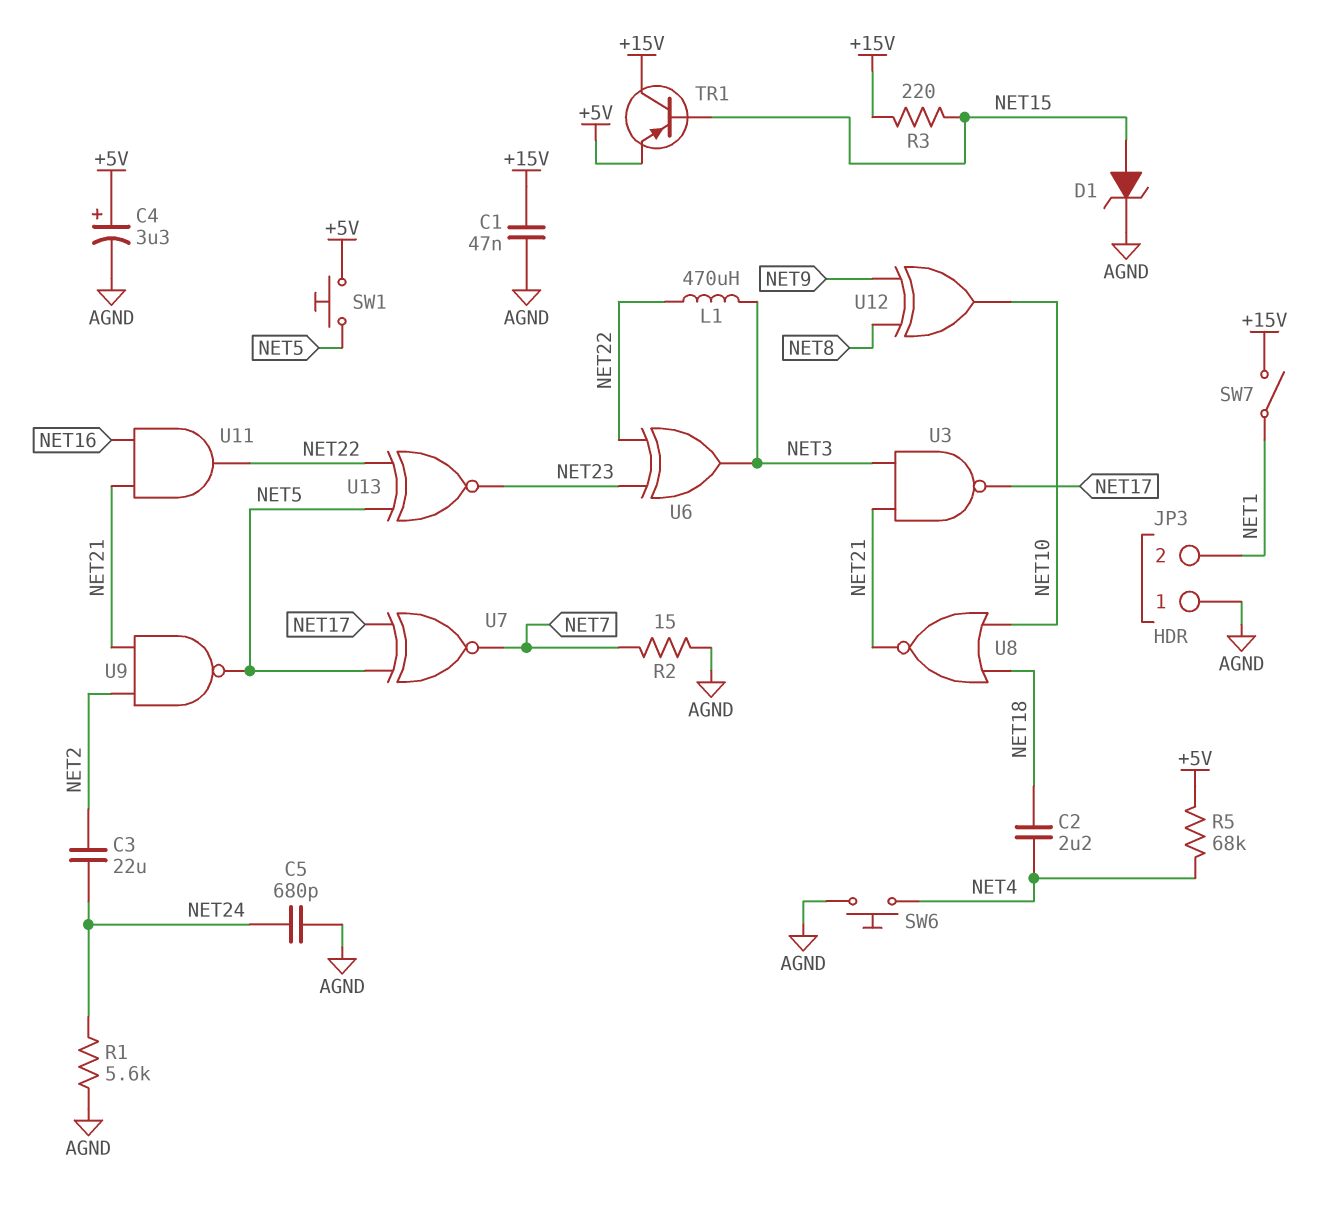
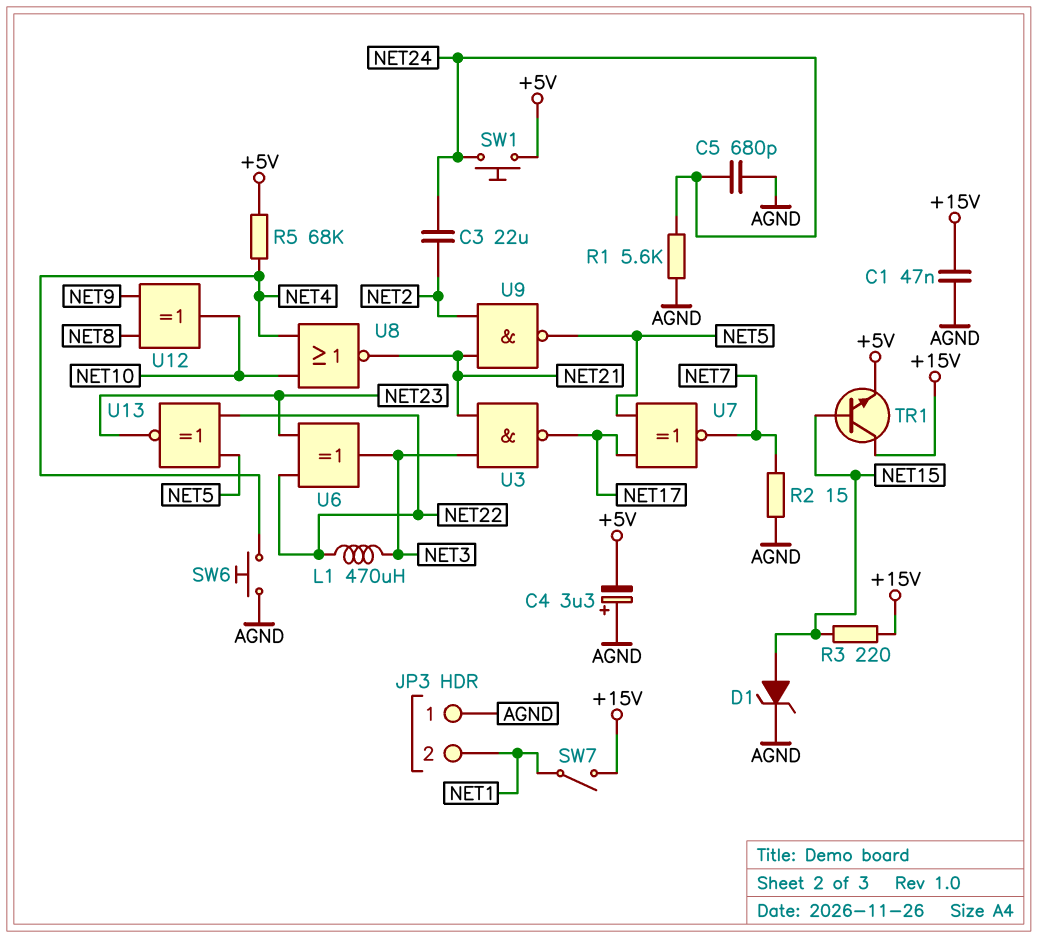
C2: 2.2uF (NET4, NET18) -> none
C4: 3.3uF (plus +5V, minus AGND) -> 3.3uF (plus AGND, minus +5V)
SW1: button (+5V, NET5) -> button (+5V, NET24)
TR1: PNP (B NET15, C +15V, E +5V) -> NPN (B NET15, C +15V, E +5V)
U8: NOR (in NET10, in NET18, out NET21) -> NOR (in NET4, in NET10, out NET21)
U11: AND (in NET16, in NET21, out NET22) -> none

